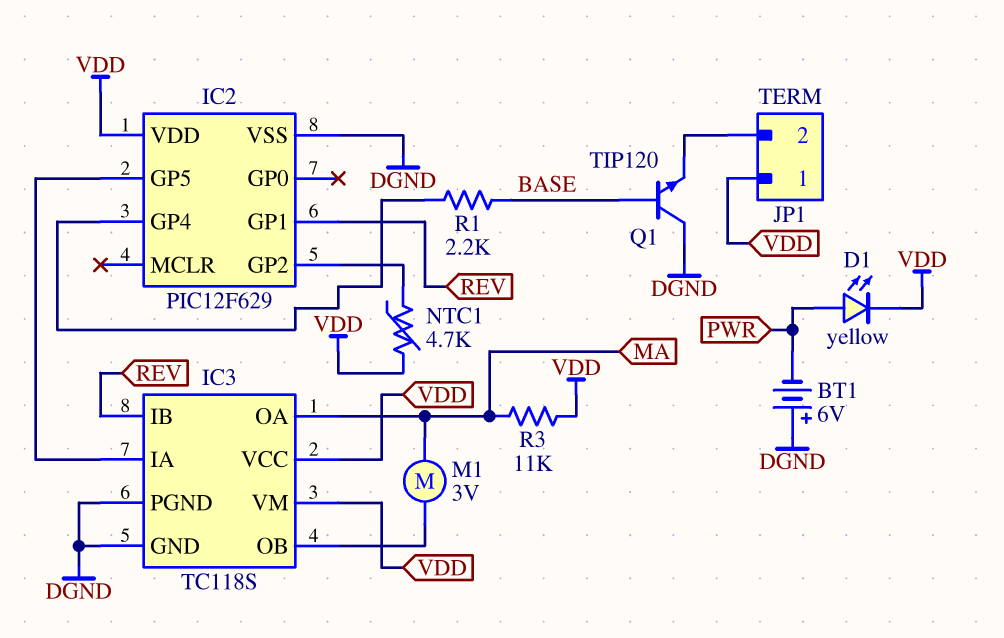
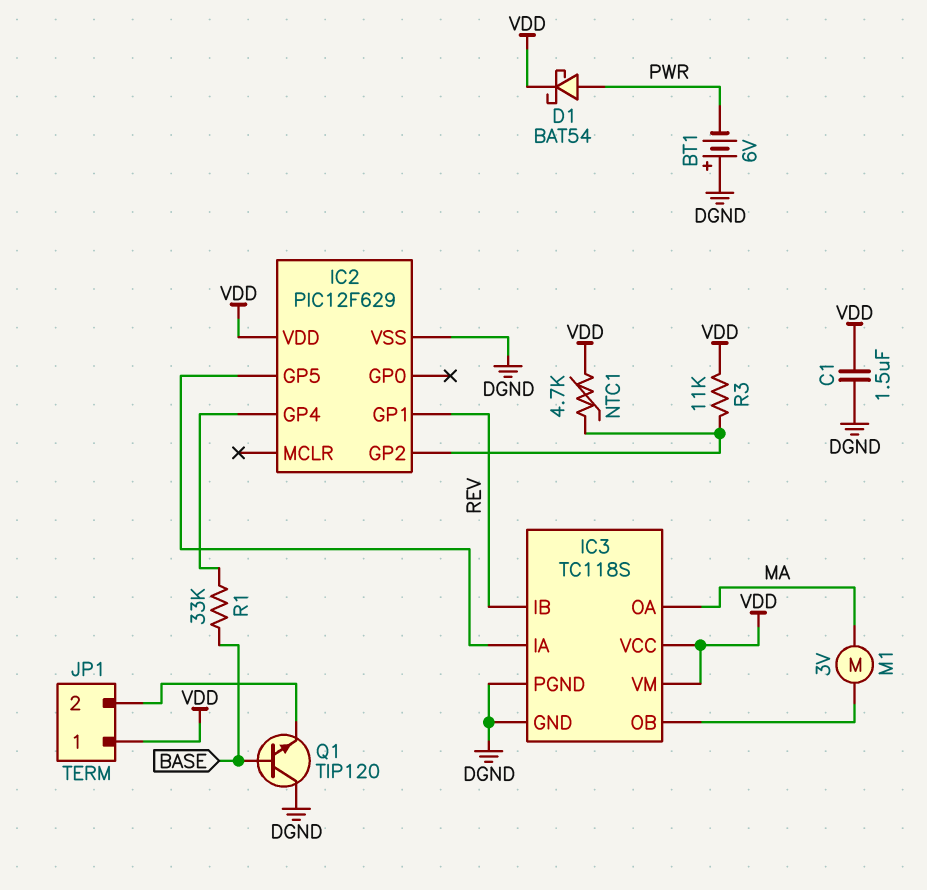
C1: none -> 1.5uF (DGND, VDD)
D1: LED yellow (A PWR, K VDD) -> schottky BAT54 (A PWR, K VDD)
R1: 2.2k (BASE, IC2/GP4) -> 33k (BASE, IC2/GP4)
R3: 11k (MA, VDD) -> 11k (IC2/GP2, VDD)

